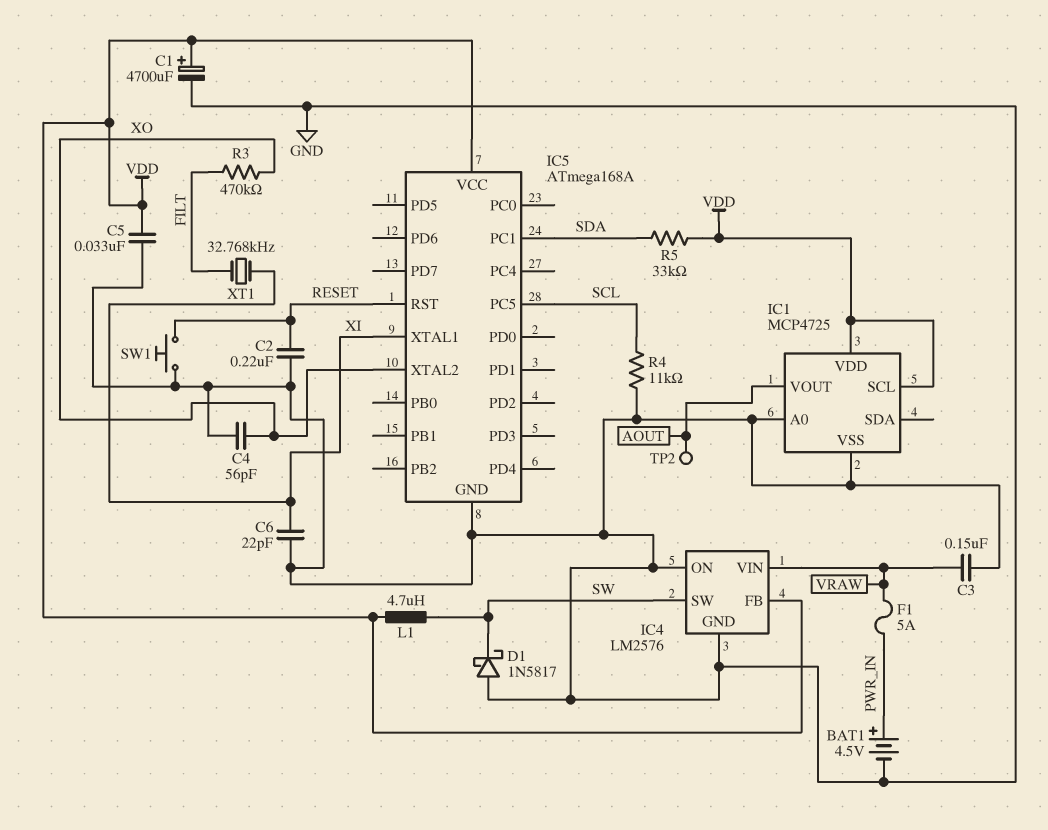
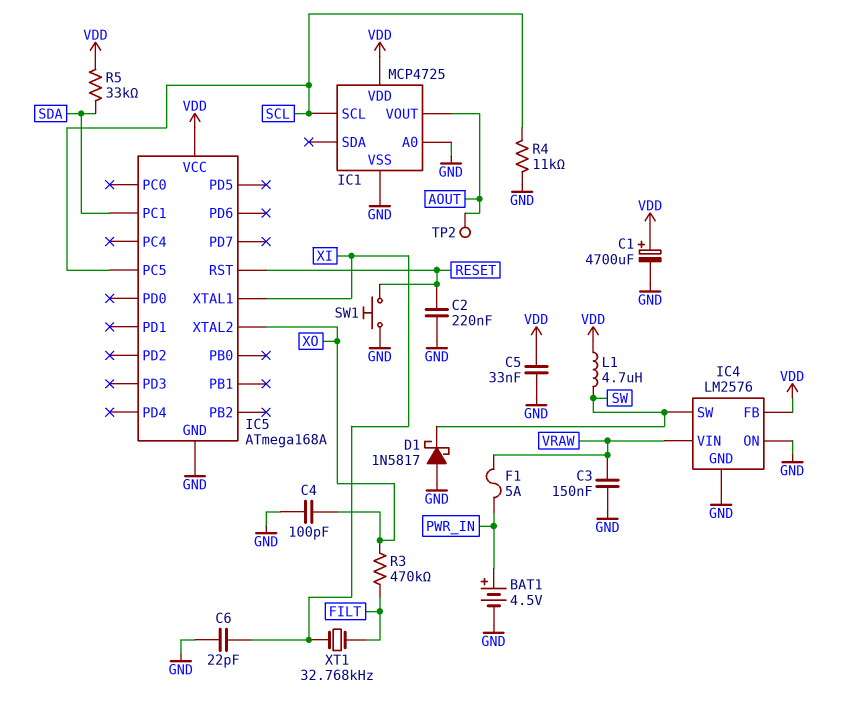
C4: 56pF (GND, XO) -> 100pF (GND, XO)
IC1 pin SCL: VDD -> SCL

